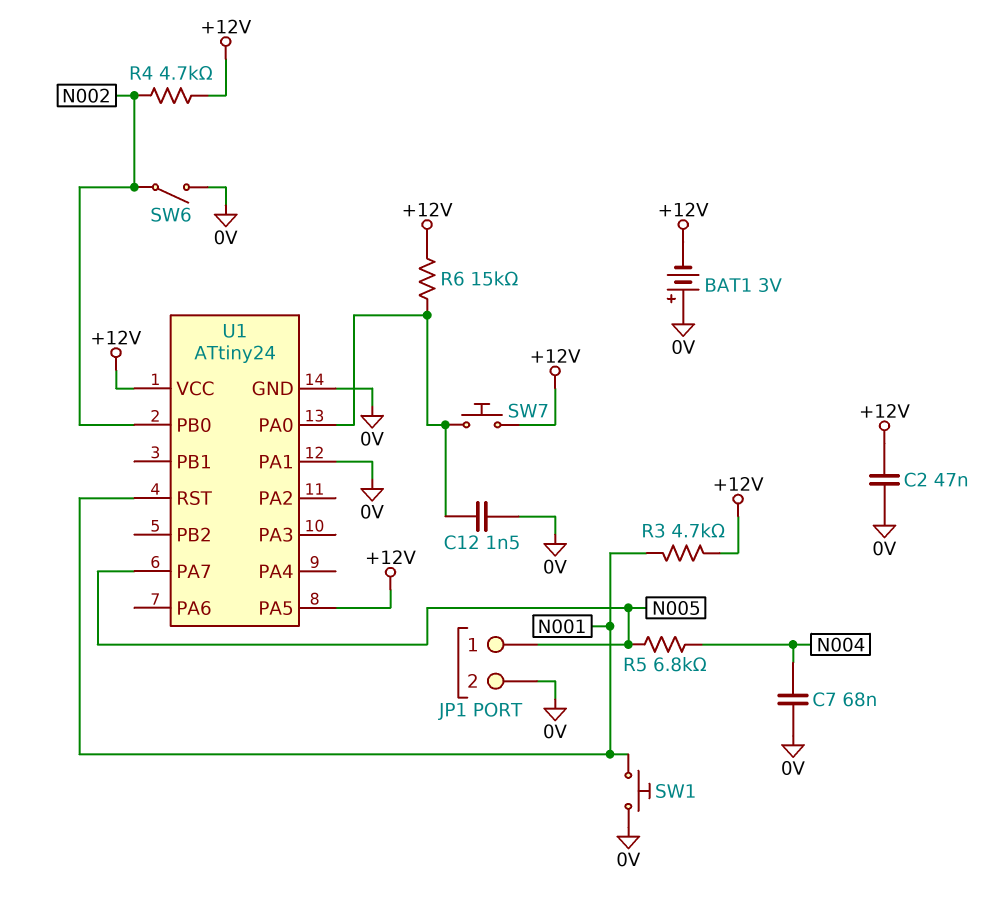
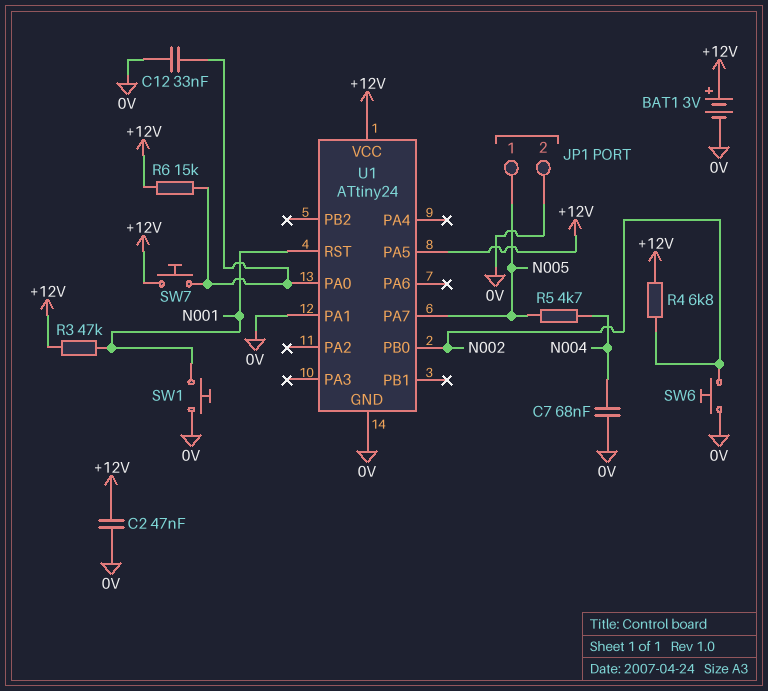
BAT1: 3V (plus 0V, minus +12V) -> 3V (plus +12V, minus 0V)
C12: 1.5nF (0V, U1/PA0) -> 33nF (0V, U1/PA0)
R3: 4.7k (+12V, N001) -> 47k (+12V, N001)
R4: 4.7k (+12V, N002) -> 6.8k (+12V, N002)
R5: 6.8k (N004, N005) -> 4.7k (N004, N005)
SW6: switch (0V, N002) -> button (0V, N002)

